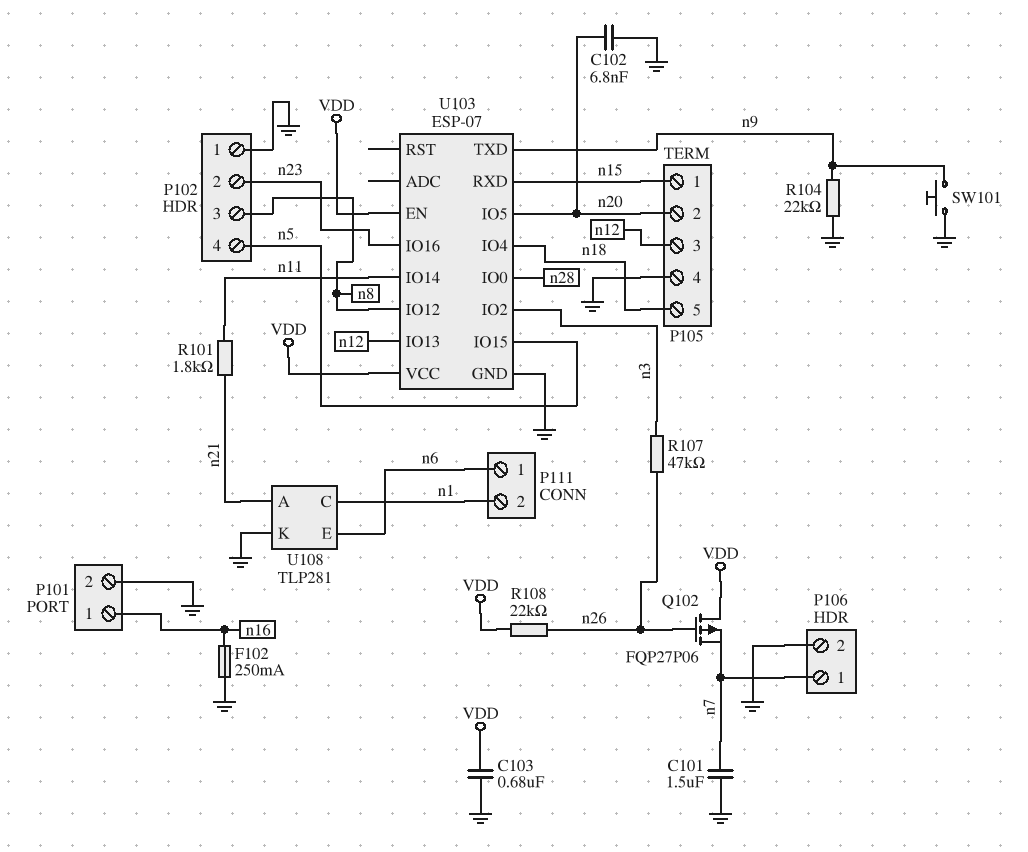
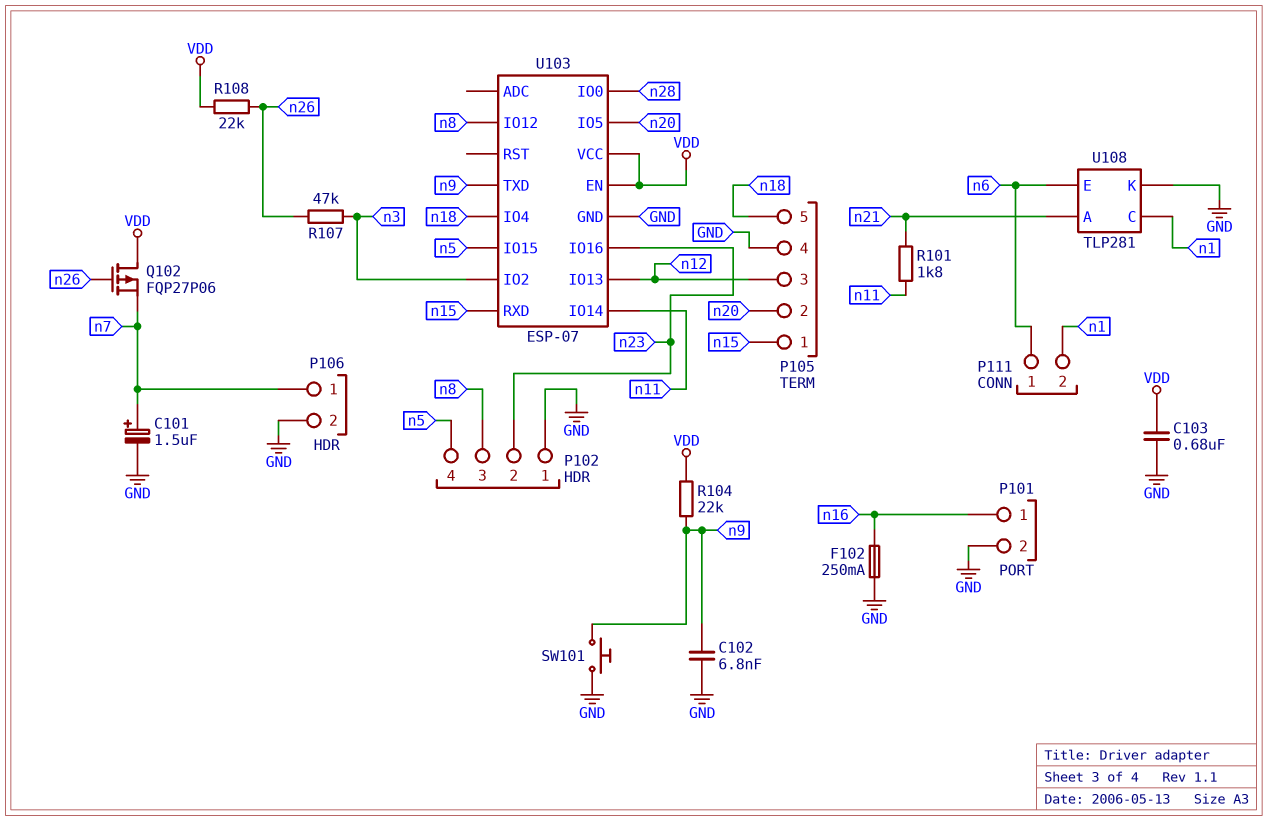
C101: 1.5uF (GND, n7) -> 1.5uF (plus n7, minus GND)
C102: 6.8nF (GND, n20) -> 6.8nF (GND, n9)
R104: 22k (GND, n9) -> 22k (VDD, n9)

